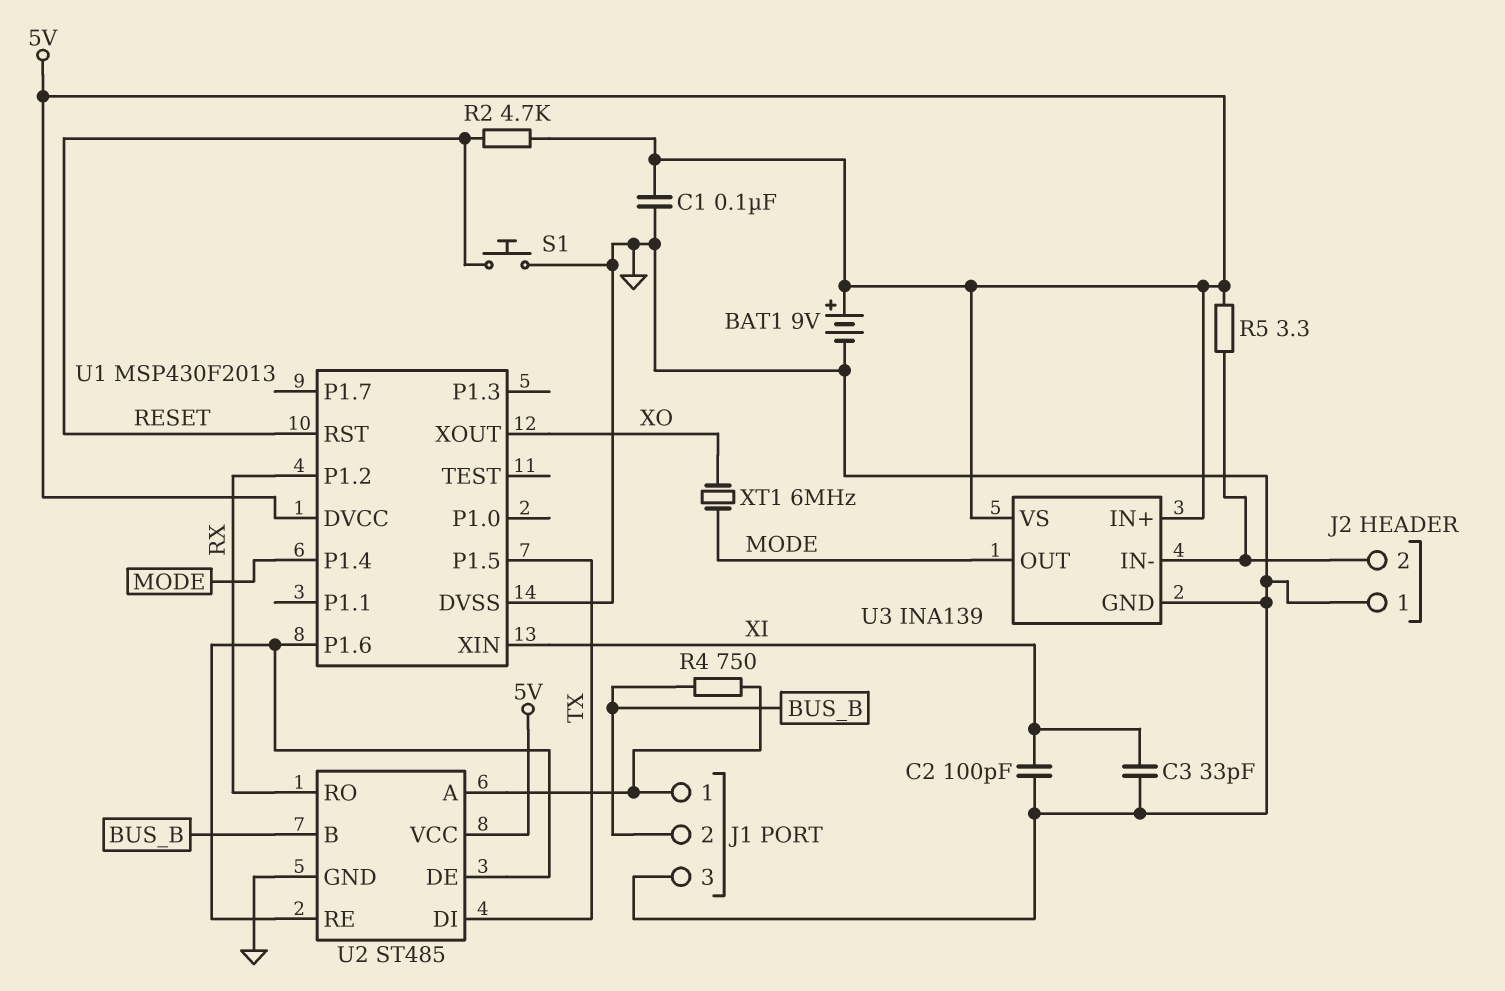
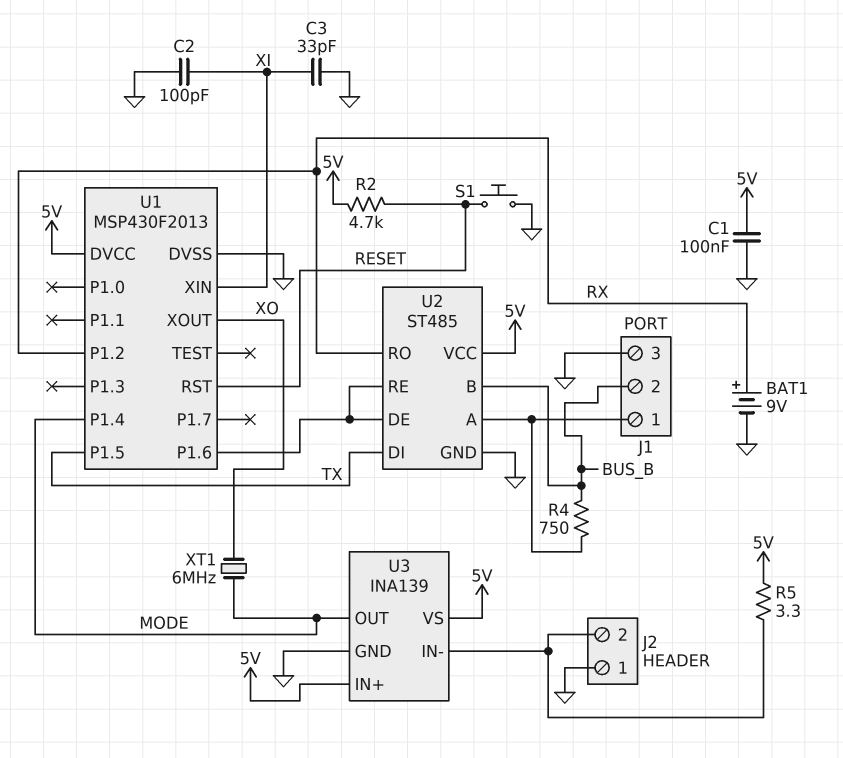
BAT1: 9V (plus 5V, minus GND) -> 9V (plus RX, minus GND)

